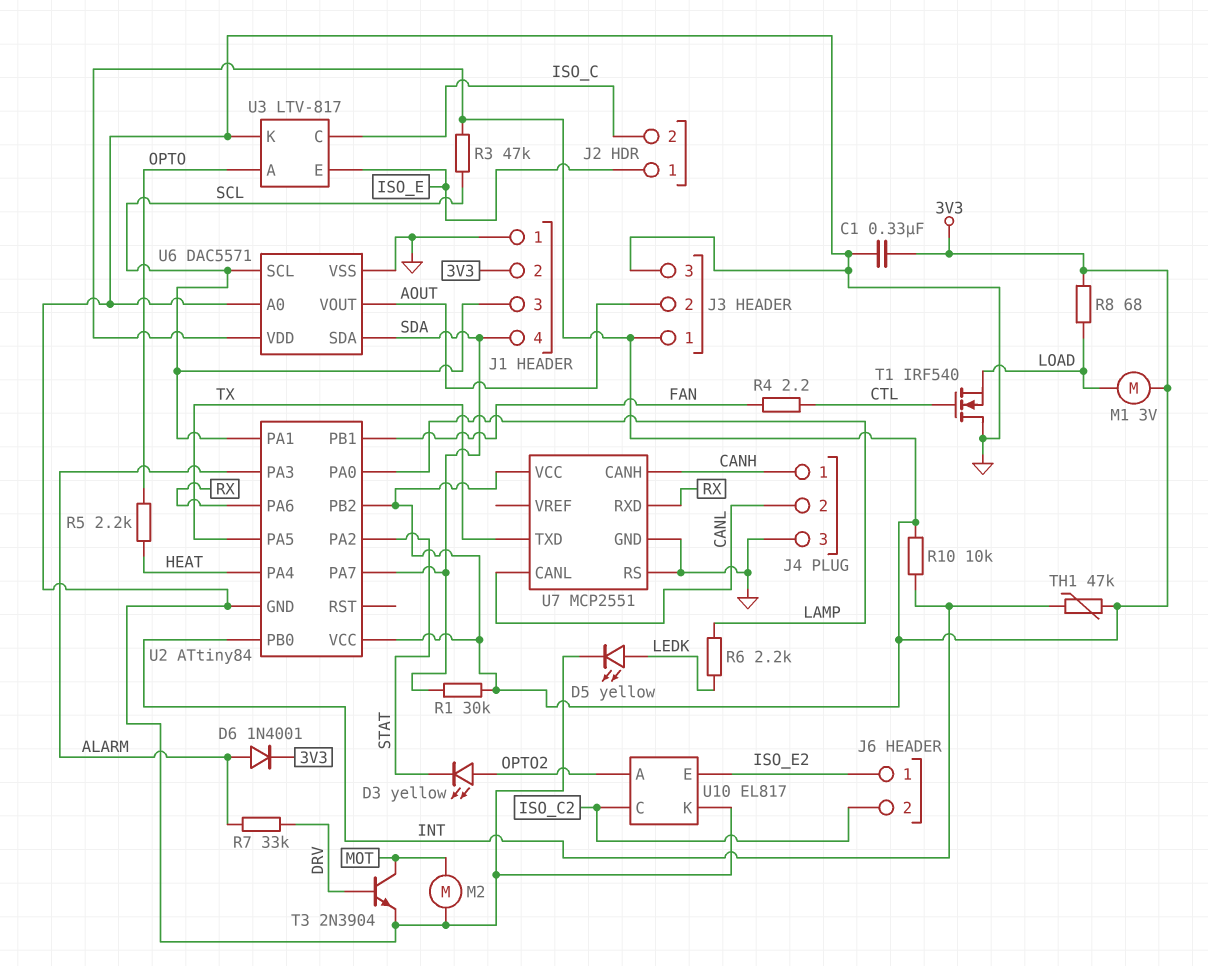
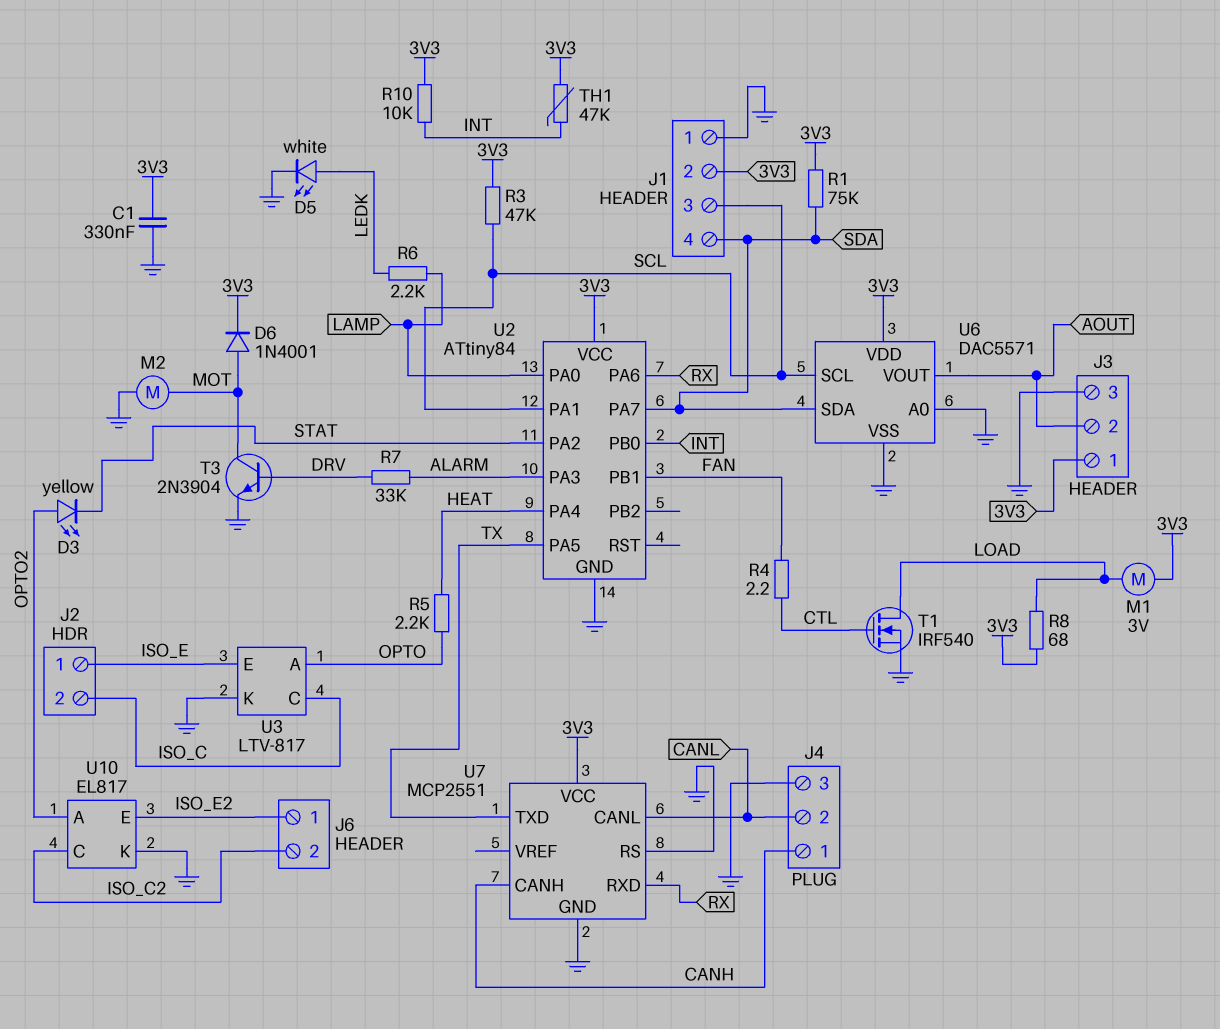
D5: LED yellow (A LEDK, K GND) -> LED white (A LEDK, K GND)
D6: diode 1N4001 (A ALARM, K 3V3) -> diode 1N4001 (A MOT, K 3V3)
R1: 30k (3V3, SDA) -> 75k (3V3, SDA)
T1: NMOS IRF540 (G CTL, D GND, S LOAD) -> NMOS IRF540 (G CTL, D LOAD, S GND)
U2 pin PB2: 3V3 -> none

